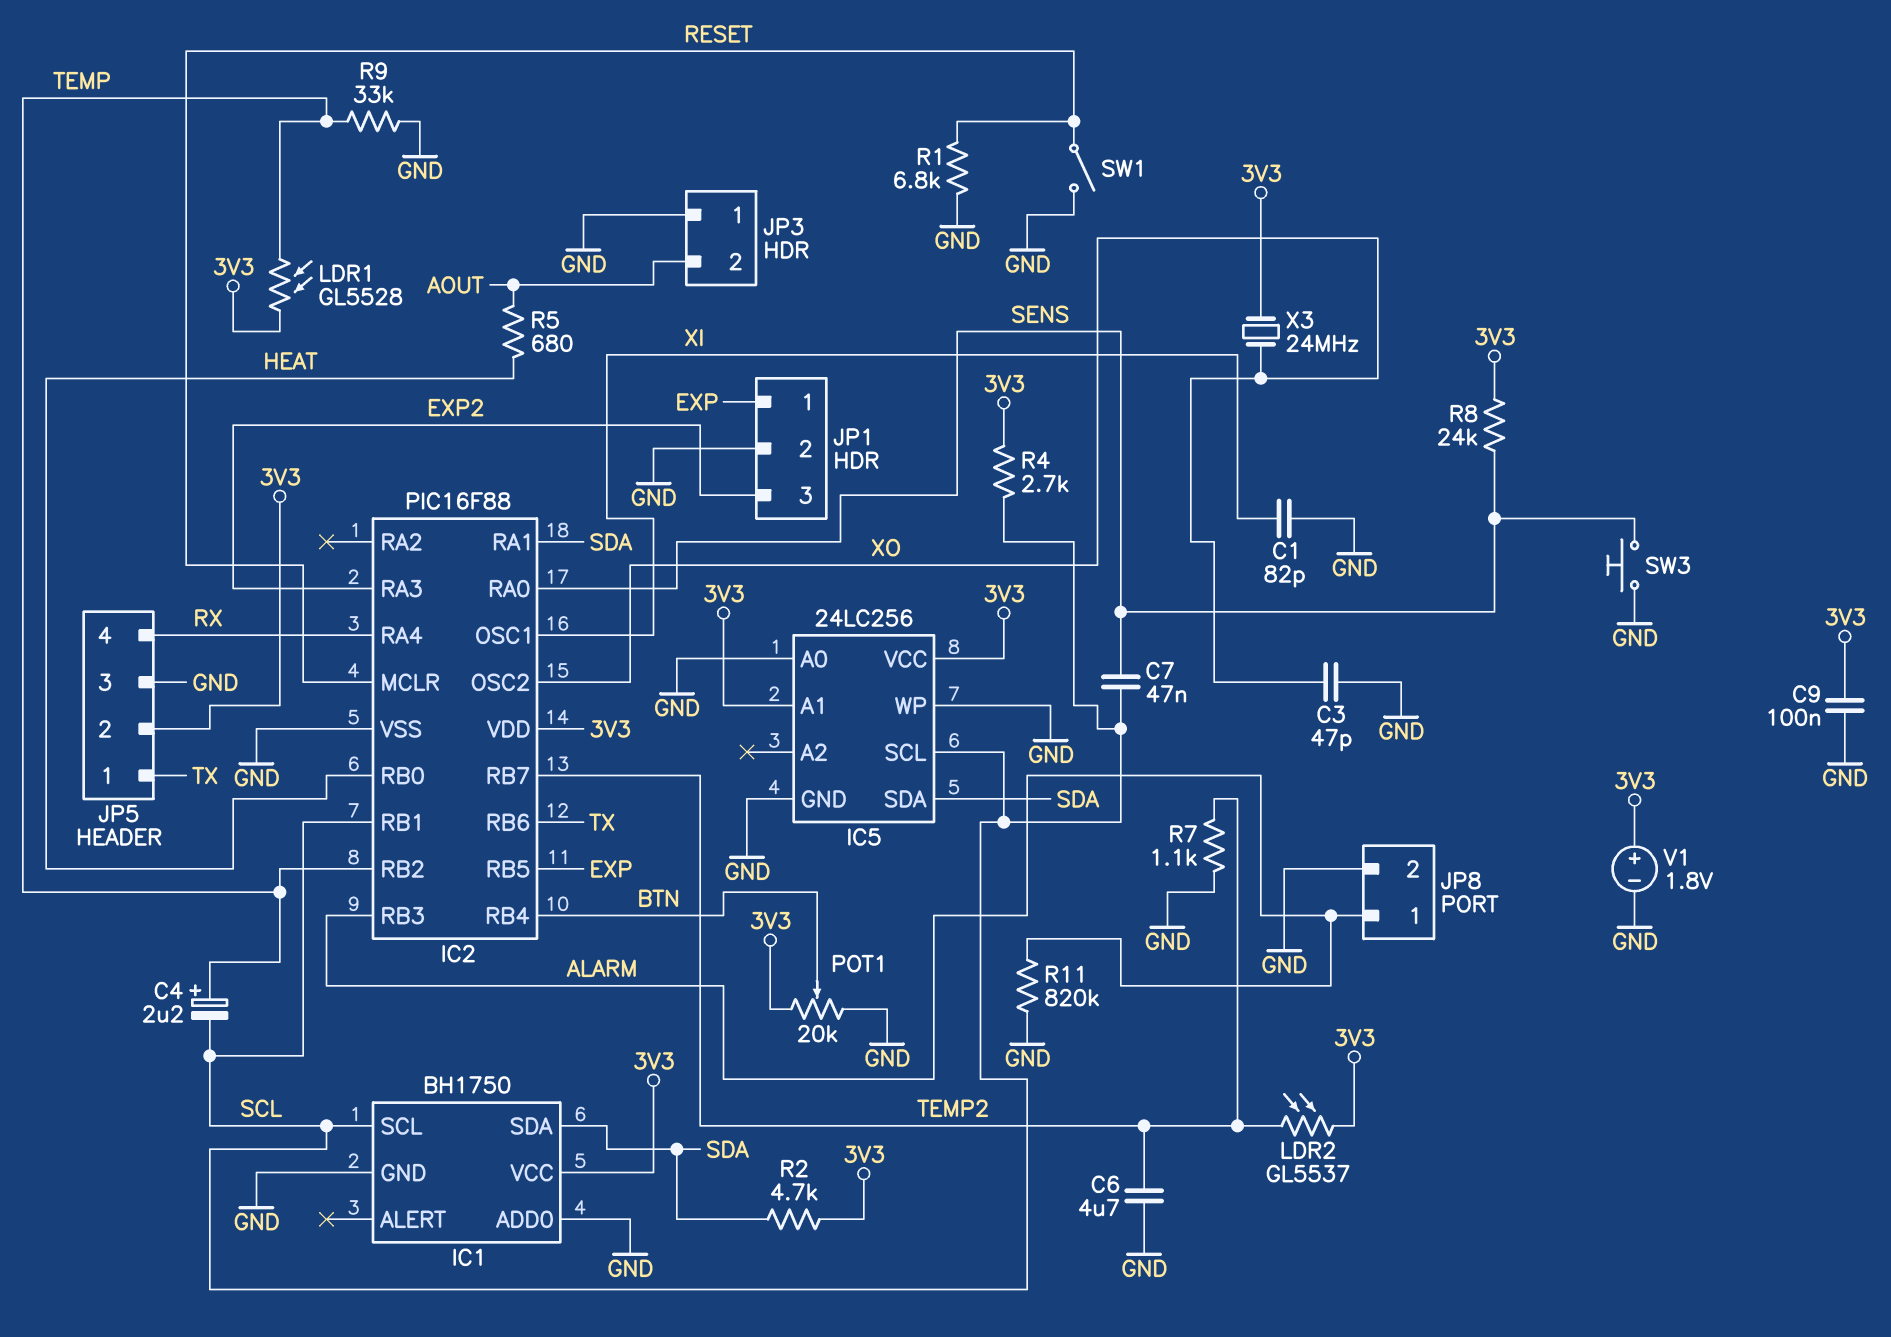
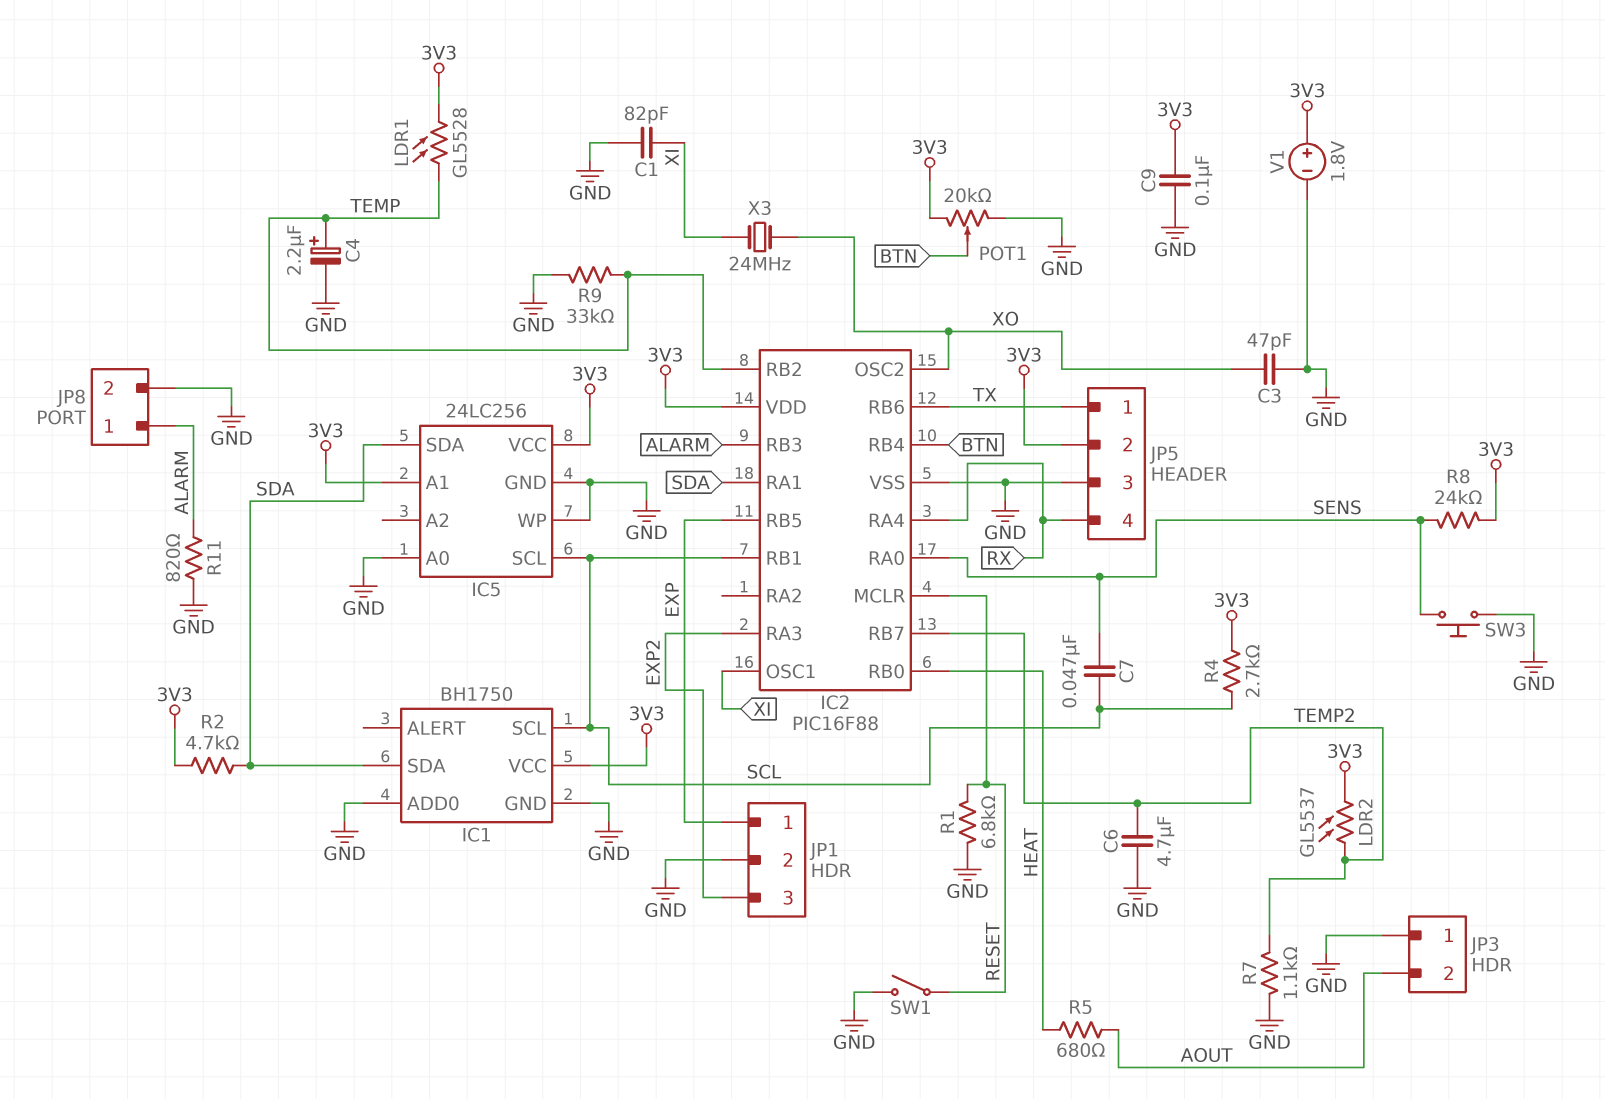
C4: 2.2uF (plus TEMP, minus SCL) -> 2.2uF (plus TEMP, minus GND)
R11: 820k (ALARM, GND) -> 820 (ALARM, GND)
X3: 24MHz (3V3, XO) -> 24MHz (XI, XO)

